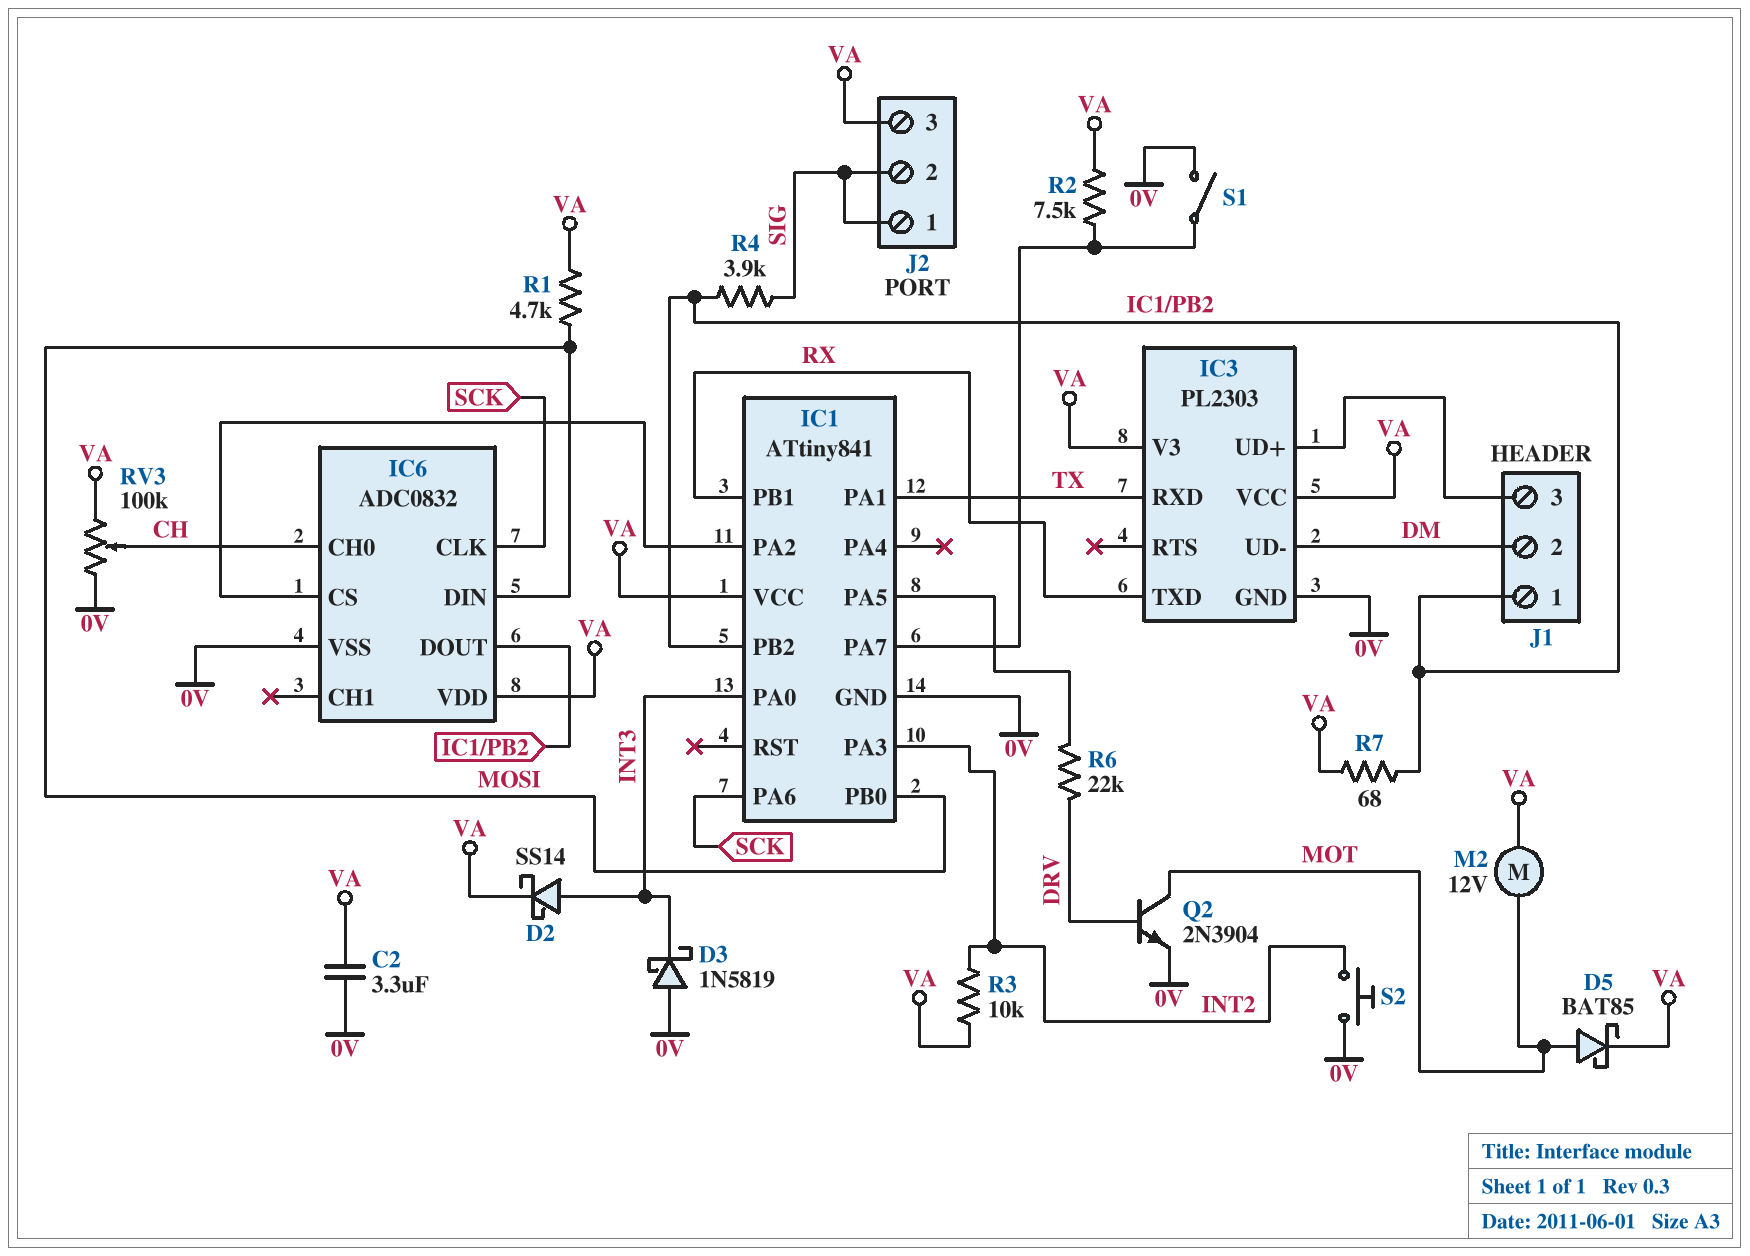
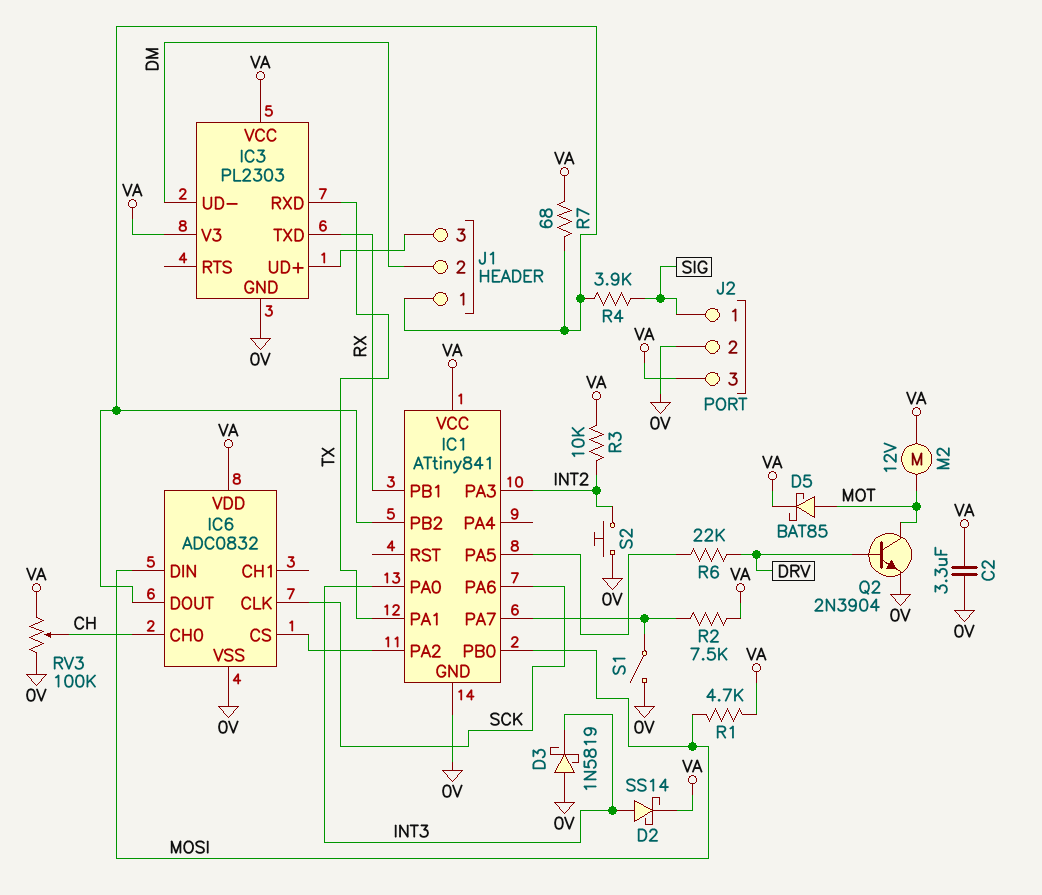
J2 pin 2: SIG -> 0V

